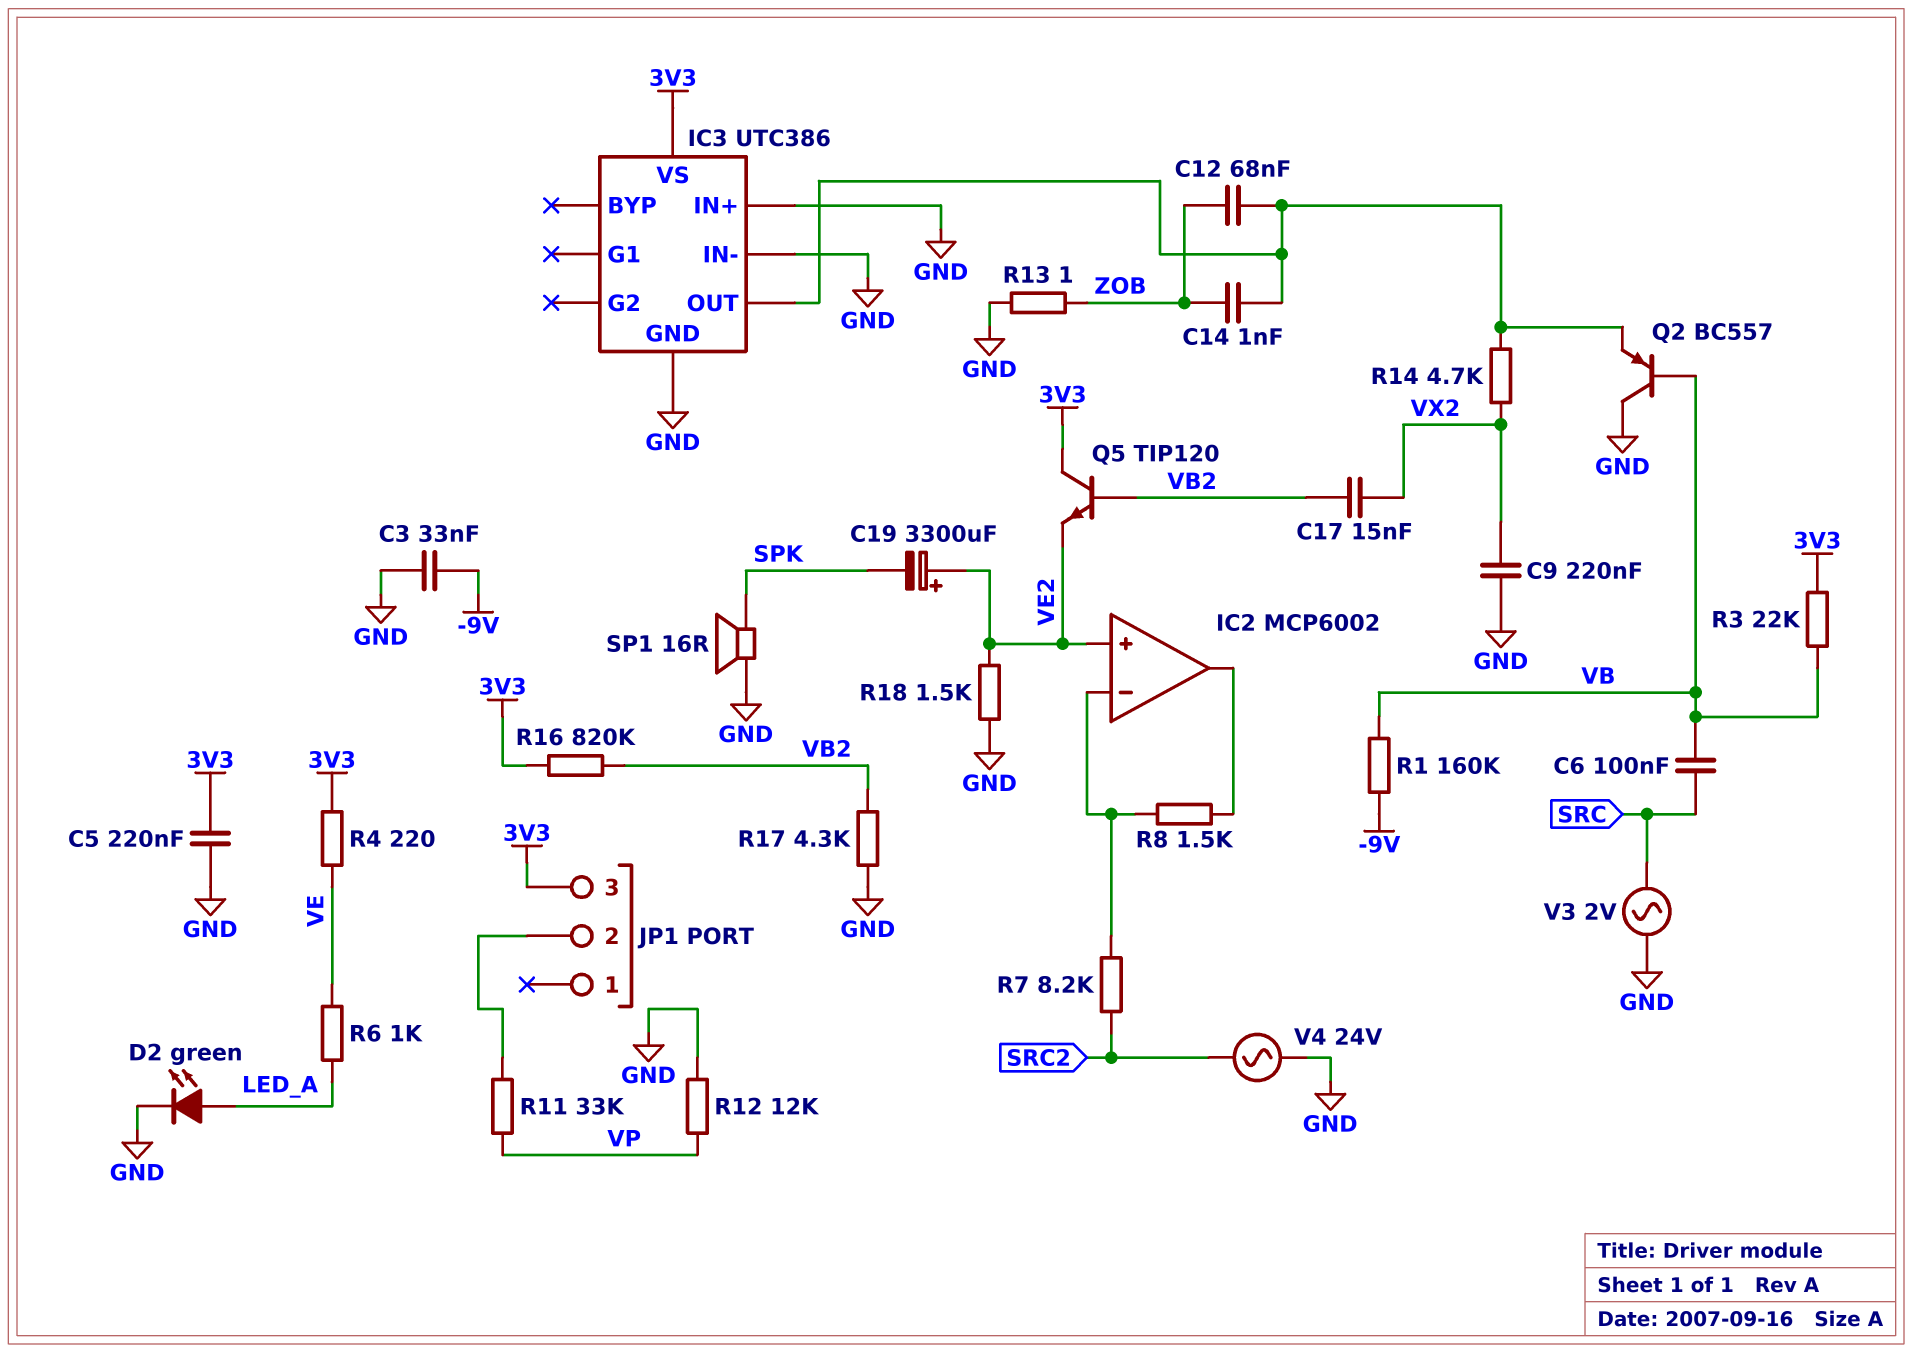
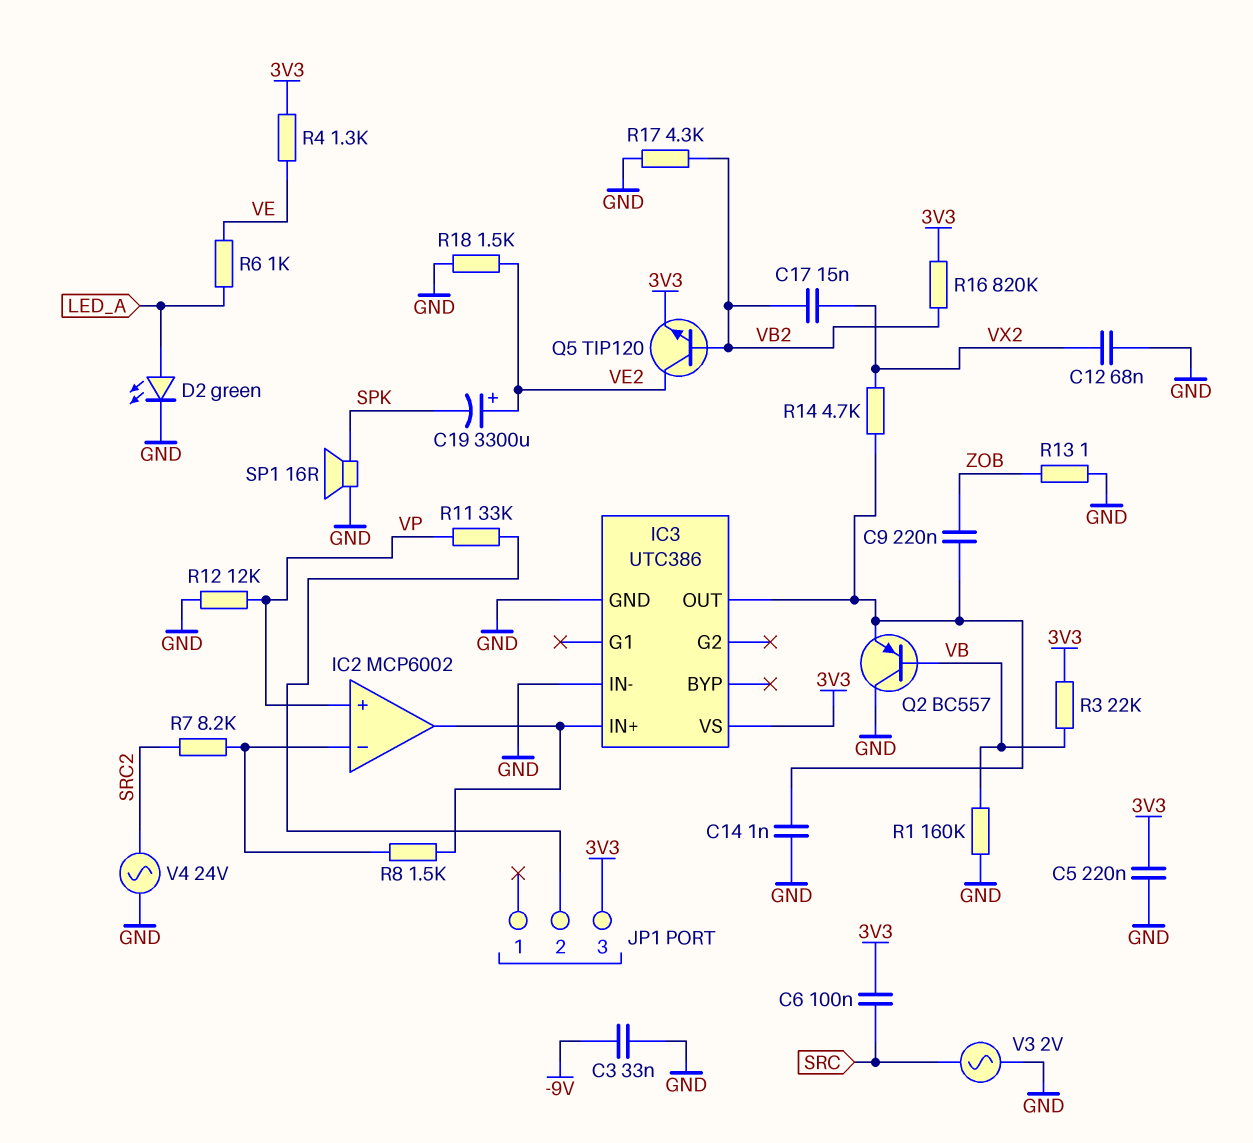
C6: 100nF (SRC, VB) -> 100nF (3V3, SRC)
C9: 220nF (GND, VX2) -> 220nF (IC3/OUT, ZOB)
C12: 68nF (IC3/OUT, ZOB) -> 68nF (GND, VX2)
C14: 1nF (IC3/OUT, ZOB) -> 1nF (GND, IC3/OUT)
IC2 pin in+: VE2 -> VP
IC3 pin IN+: GND -> IC2/out
Q5: NPN TIP120 (B VB2, C 3V3, E VE2) -> NPN TIP120 (B VB2, C VE2, E 3V3)
R1: 160k (-9V, VB) -> 160k (GND, VB)
R4: 220 (3V3, VE) -> 1.3k (3V3, VE)

